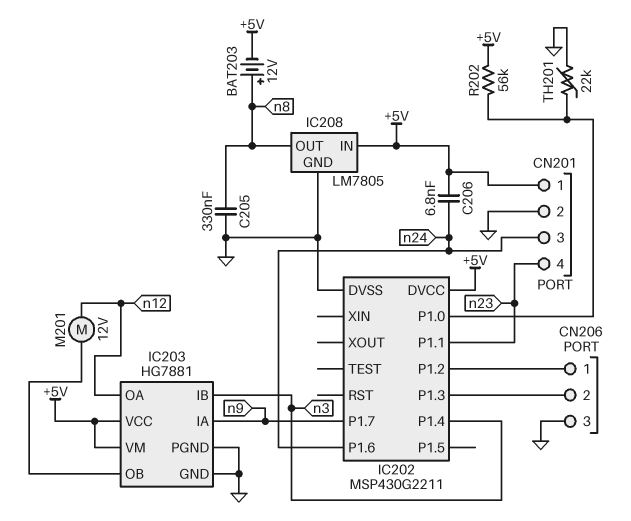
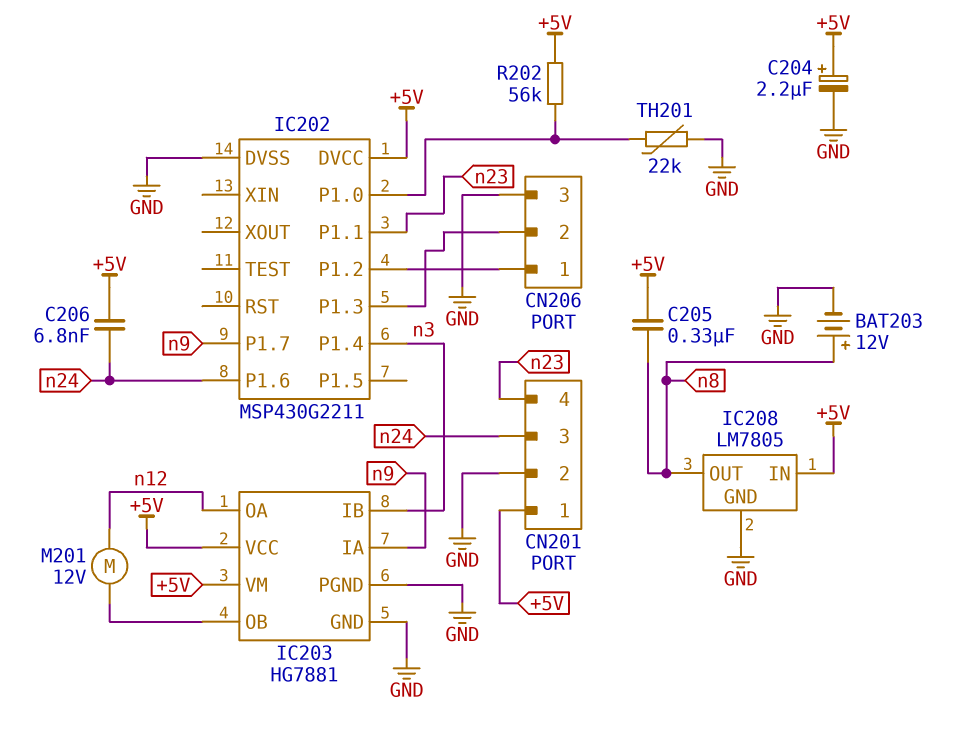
BAT203: 12V (plus n8, minus +5V) -> 12V (plus n8, minus GND)
C204: none -> 2.2uF (plus +5V, minus GND)
C205: 330nF (GND, n8) -> 330nF (+5V, n8)

